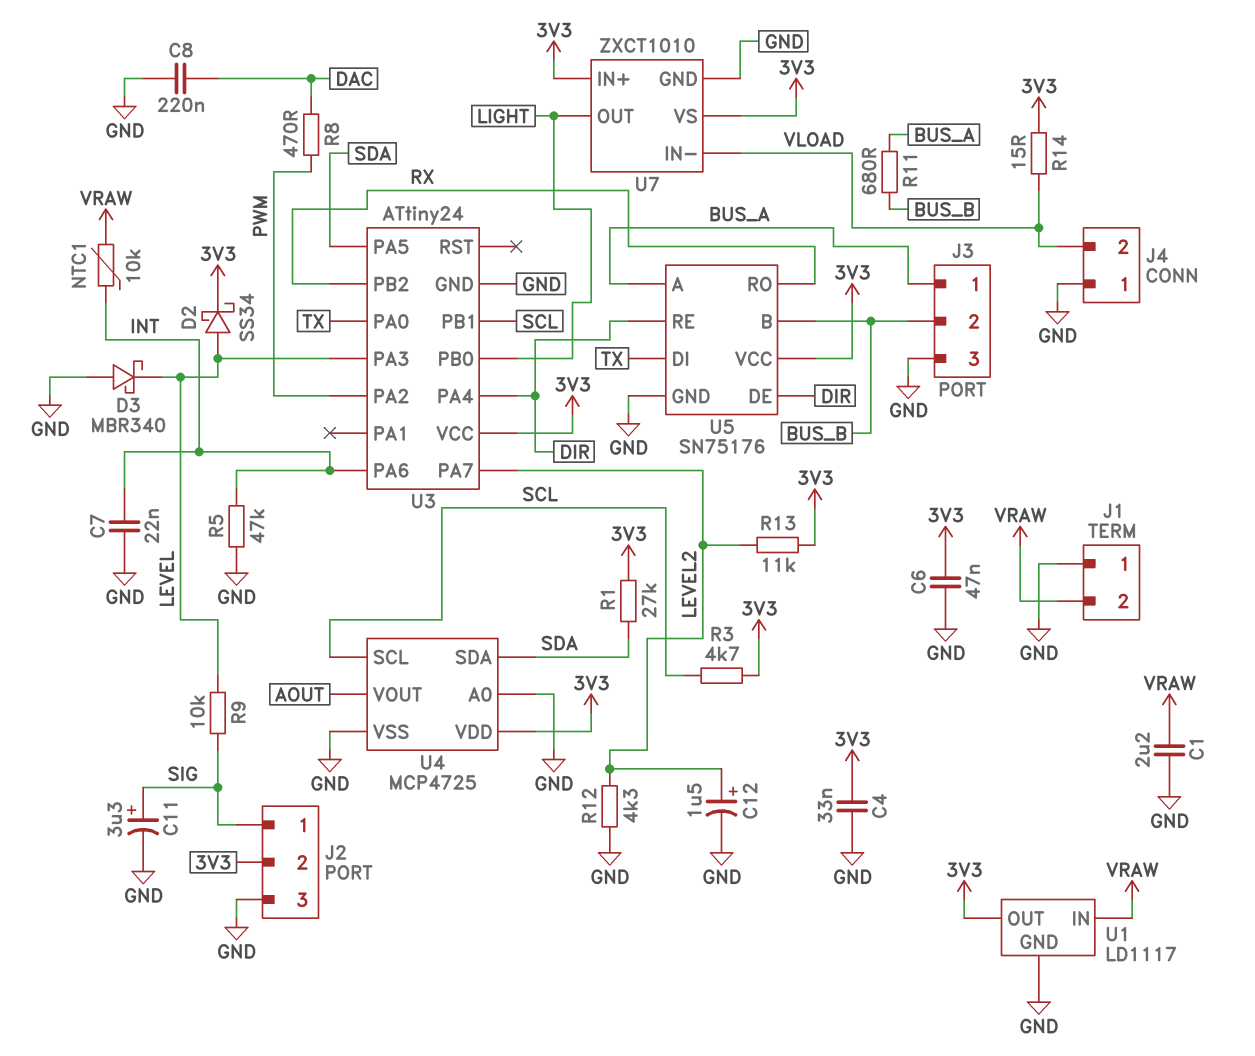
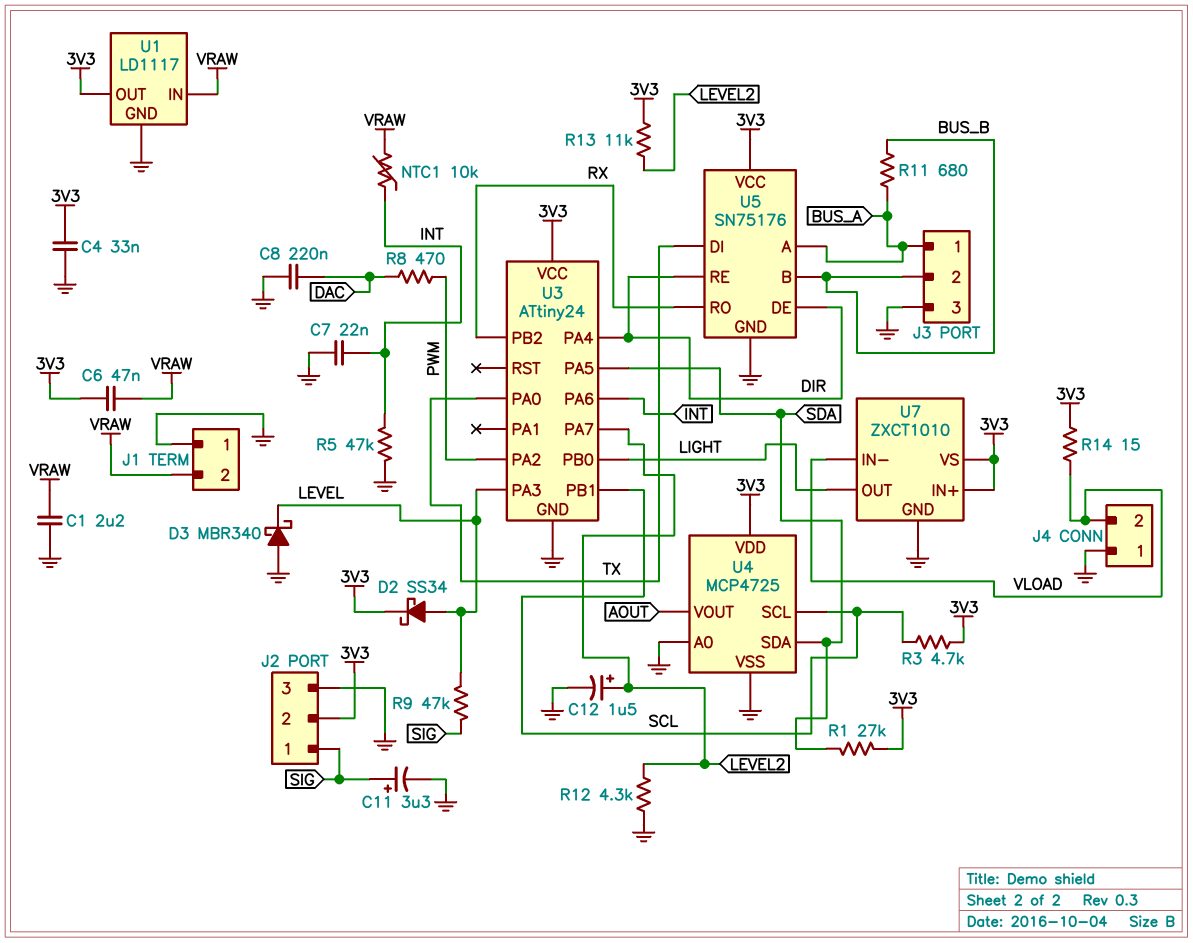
C6: 47nF (3V3, GND) -> 47nF (3V3, VRAW)
R9: 10k (LEVEL, SIG) -> 47k (LEVEL, SIG)

